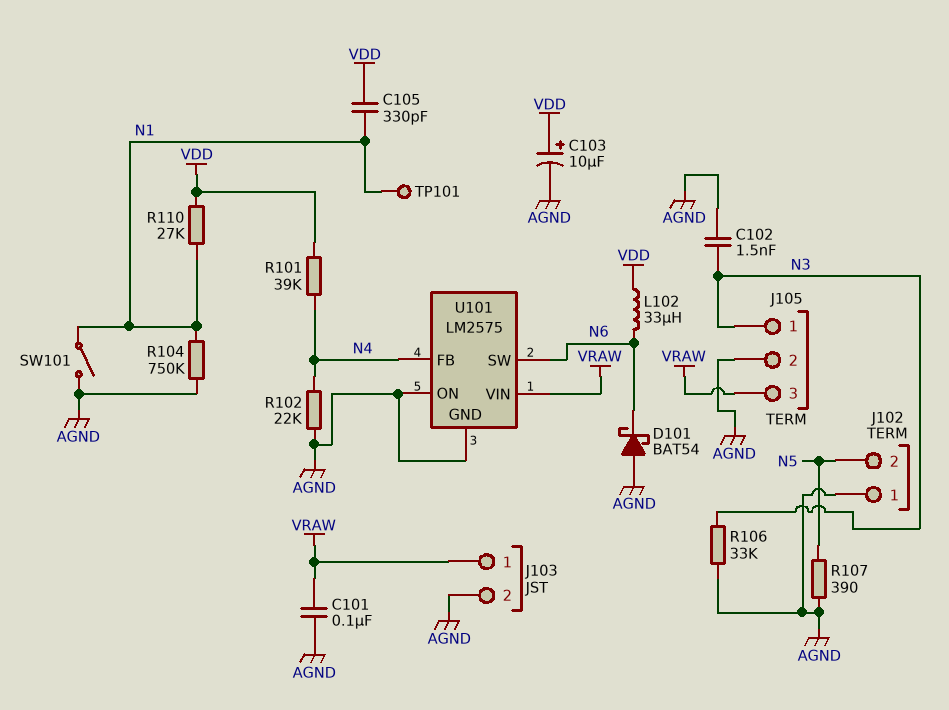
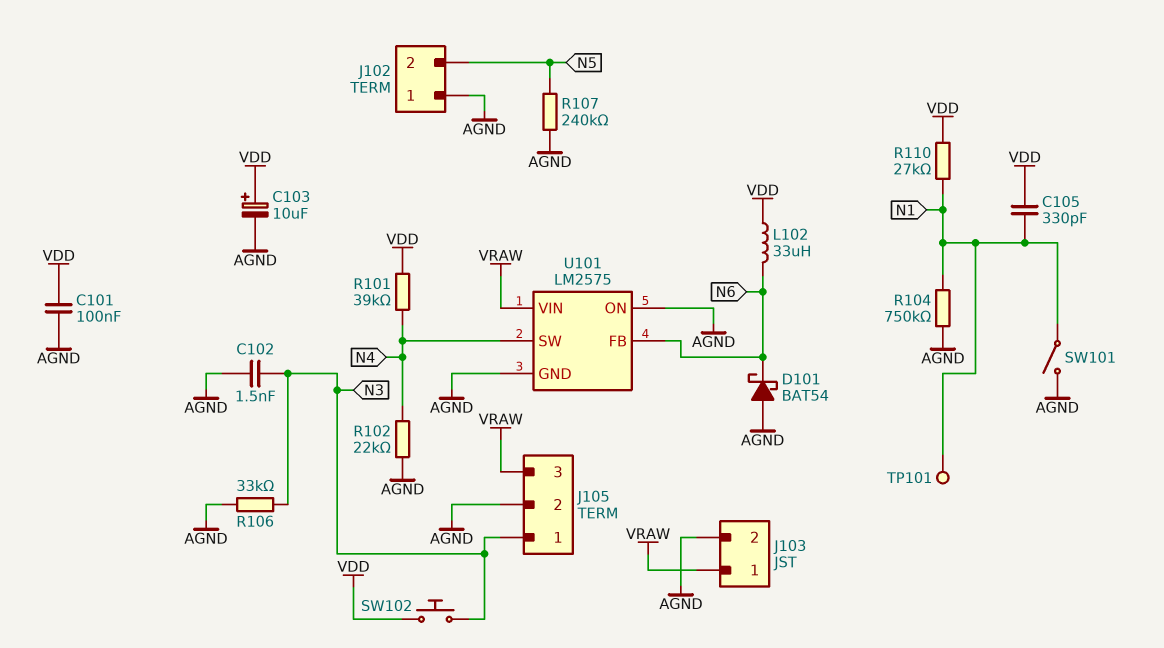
C101: 100nF (AGND, VRAW) -> 100nF (AGND, VDD)
R107: 390 (AGND, N5) -> 240k (AGND, N5)
SW102: none -> button (N3, VDD)
U101 pin FB: N4 -> N6
U101 pin SW: N6 -> N4

